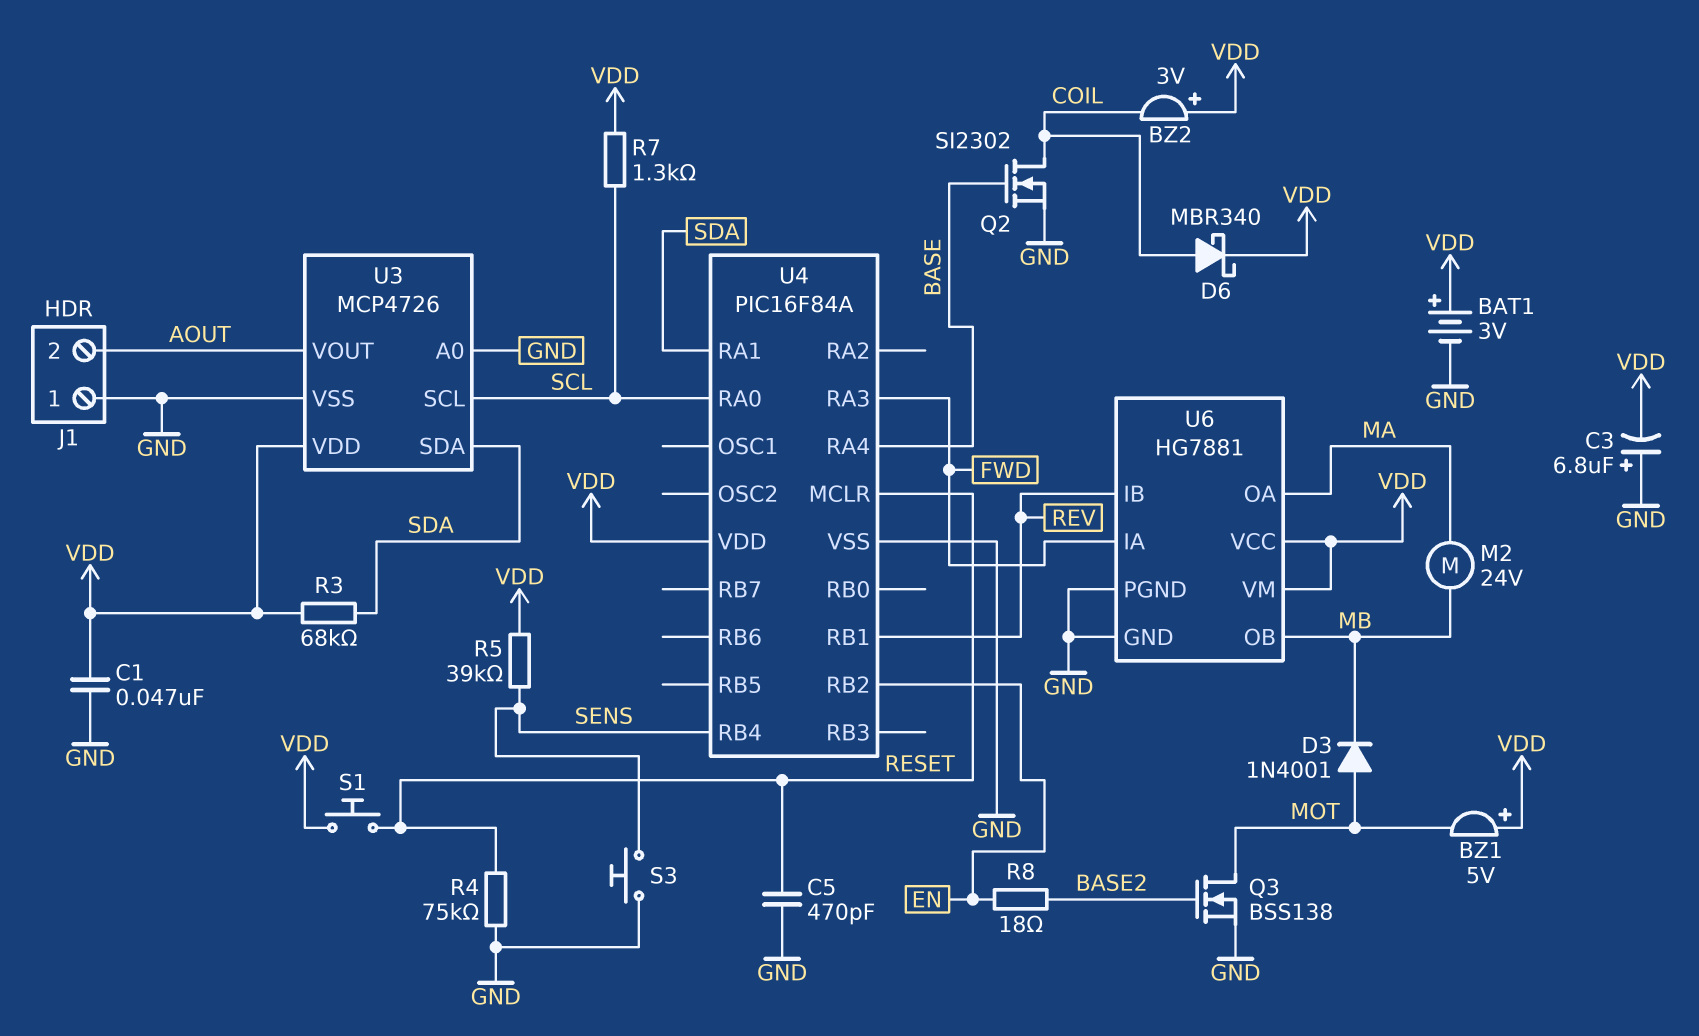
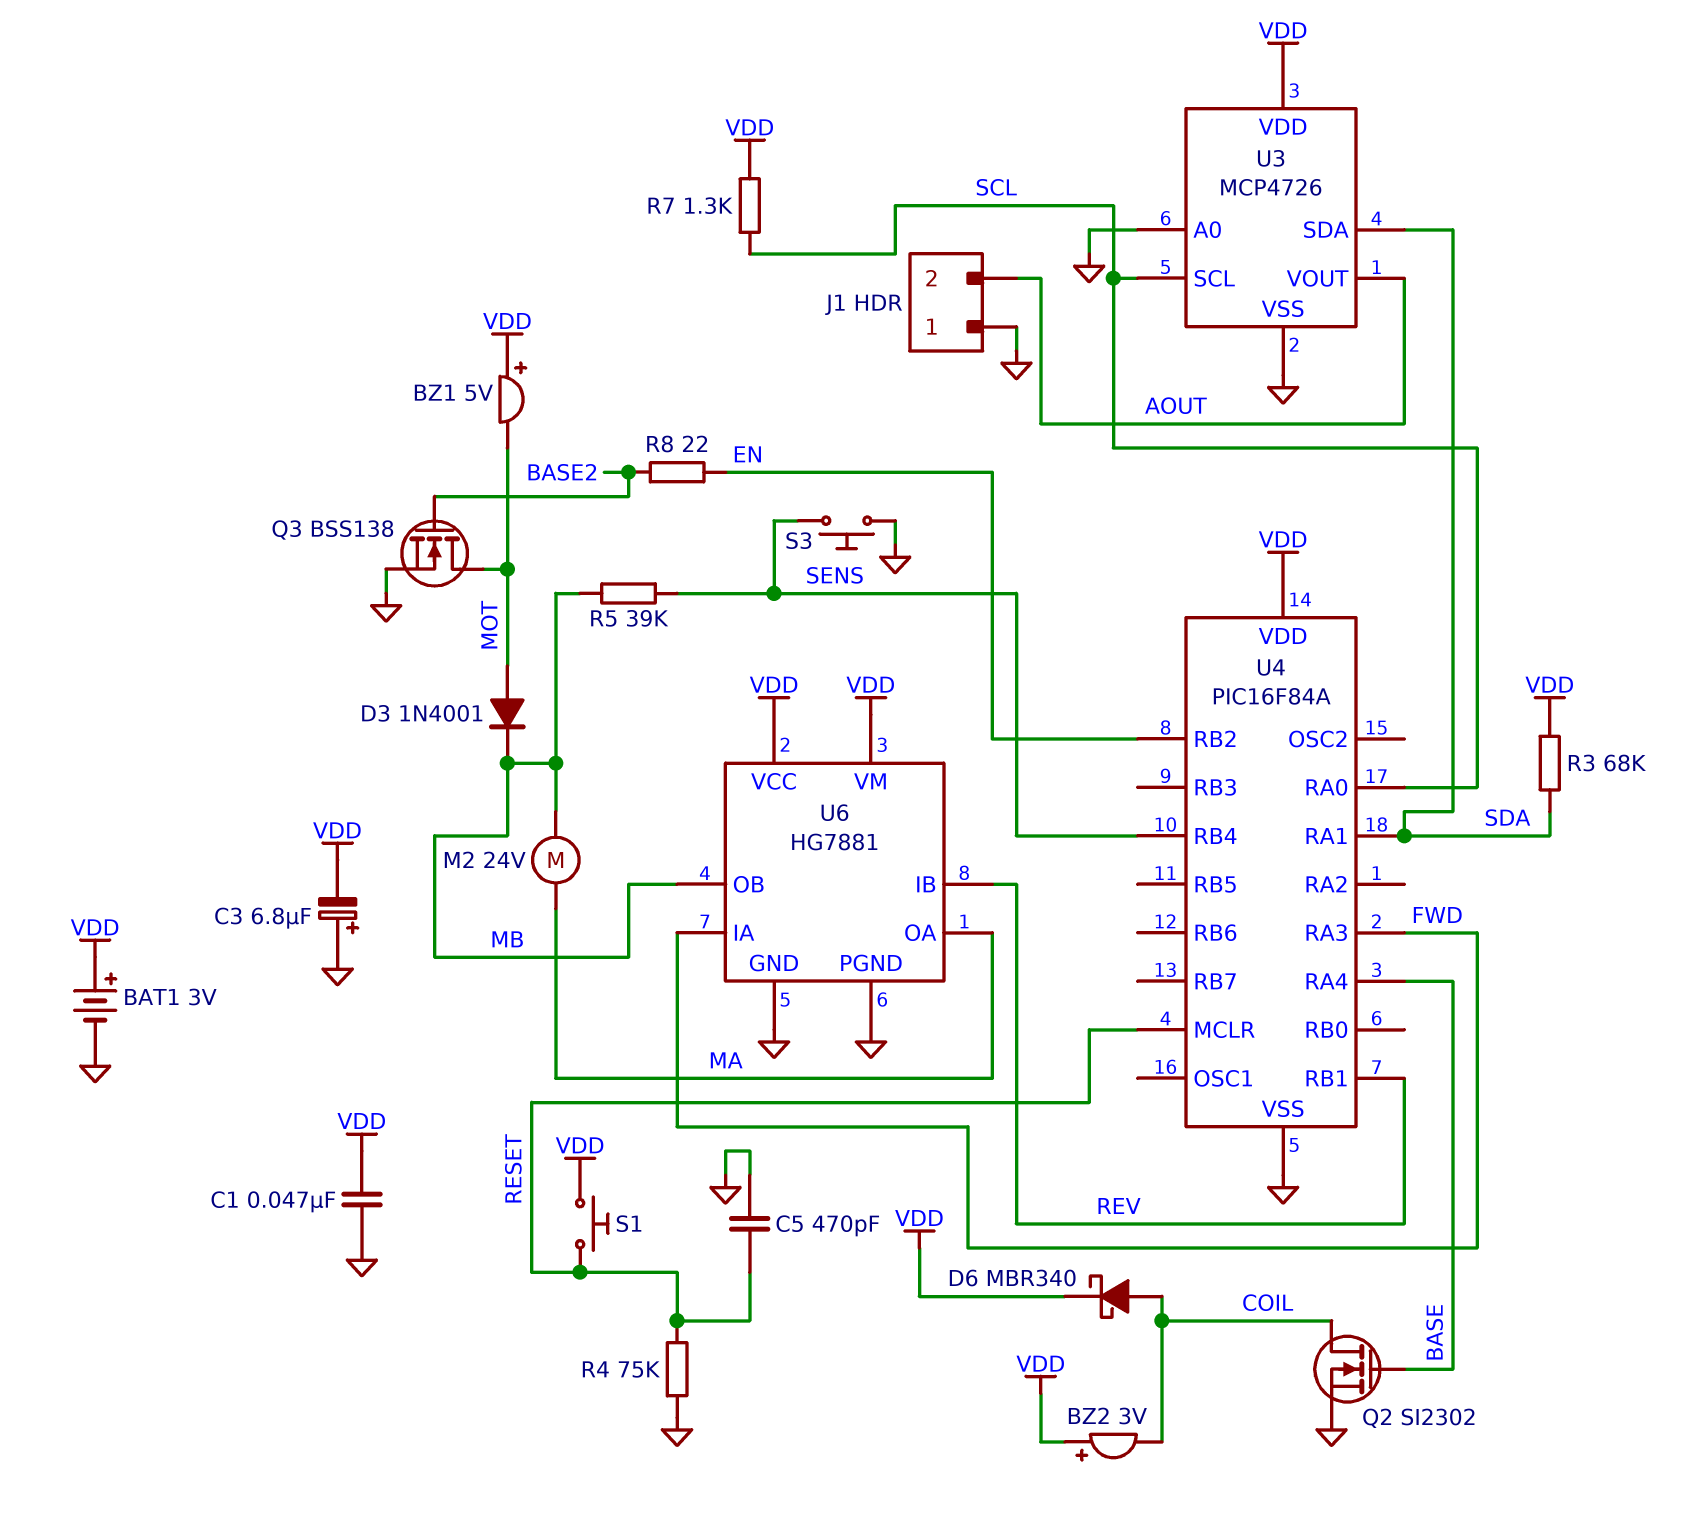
R5: 39k (SENS, VDD) -> 39k (MB, SENS)
R8: 18 (BASE2, EN) -> 22 (BASE2, EN)

